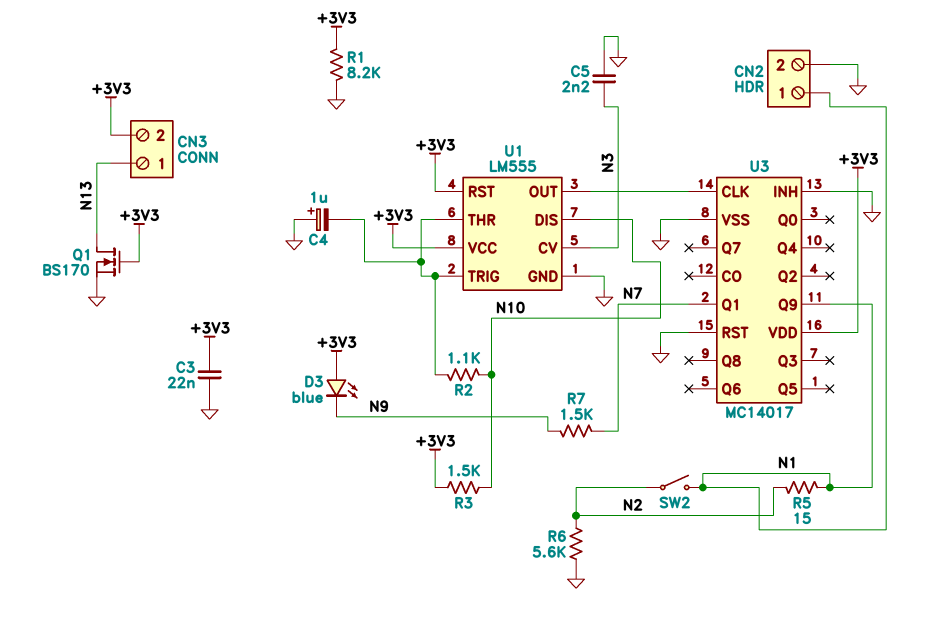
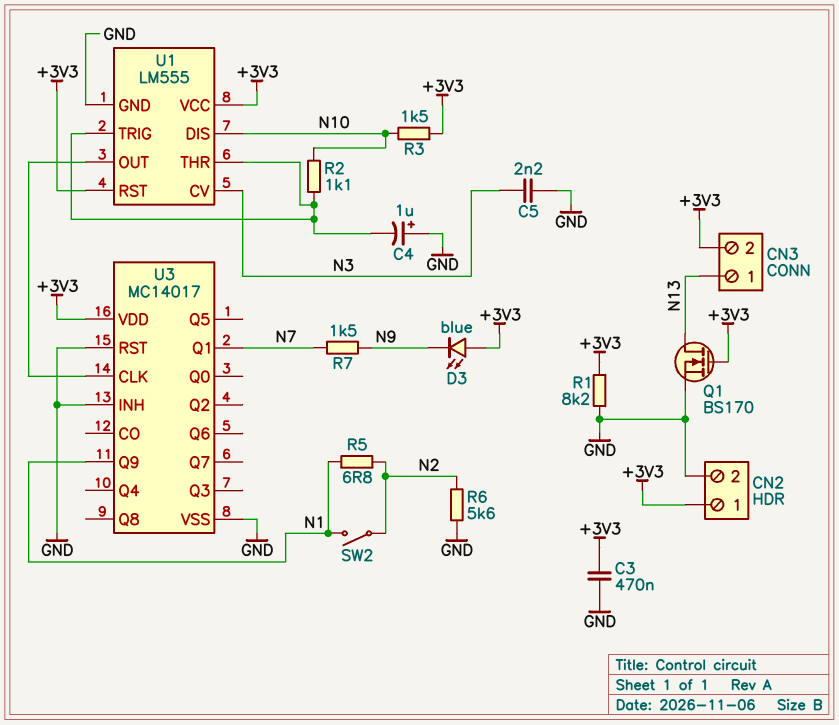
C3: 22nF (+3V3, GND) -> 470nF (+3V3, GND)
CN2 pin 1: N1 -> +3V3
R5: 15 (N1, N2) -> 6.8 (N1, N2)

